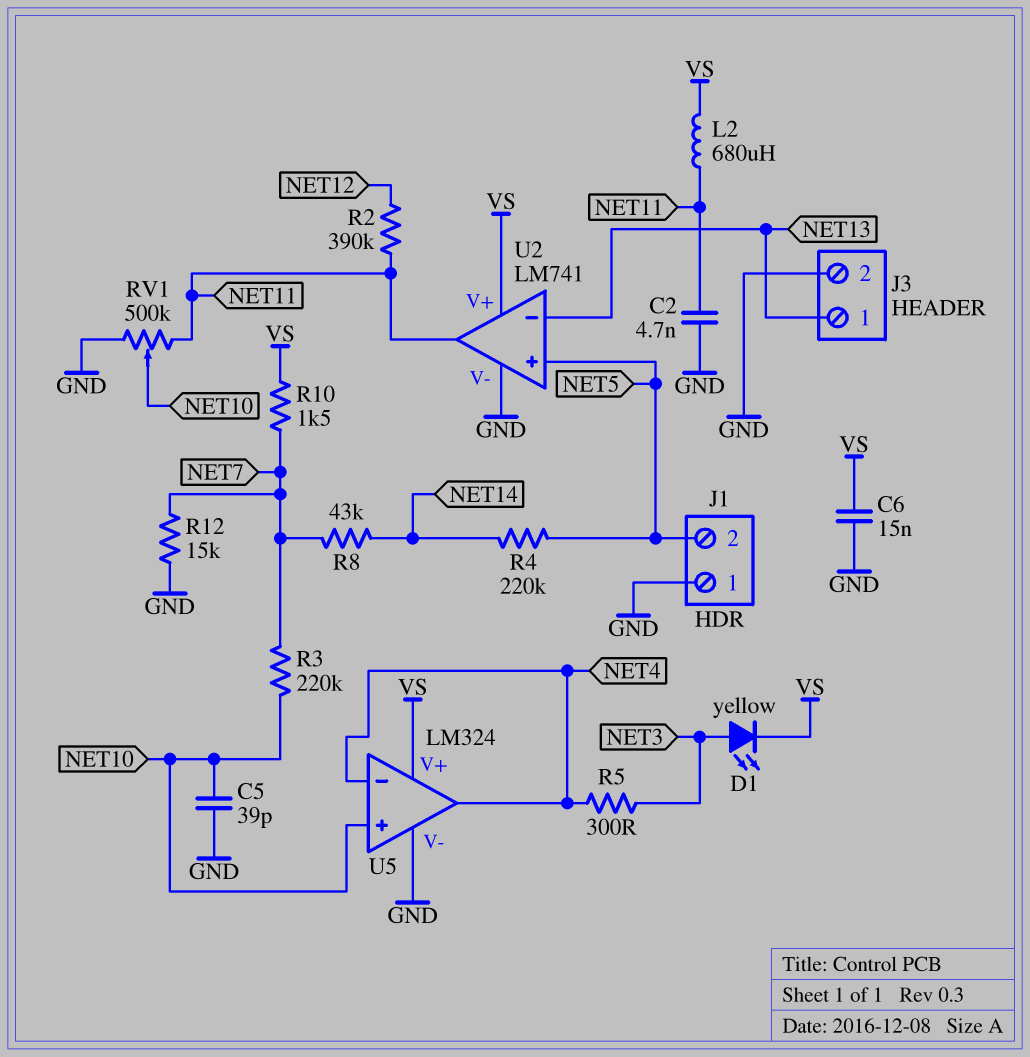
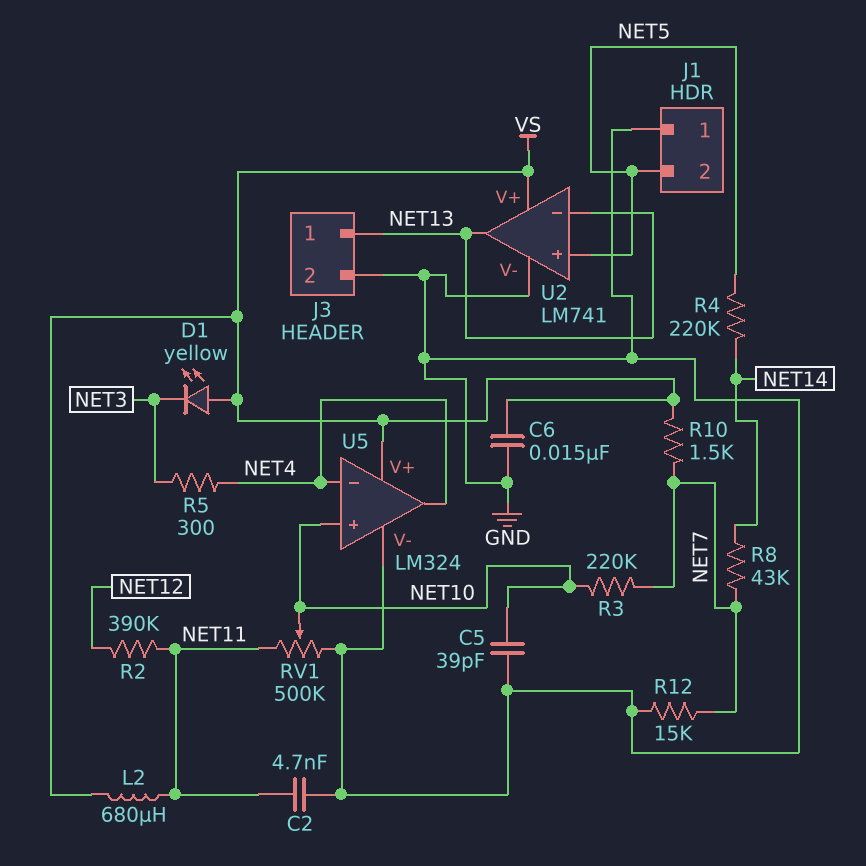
D1: LED yellow (A NET3, K VS) -> LED yellow (A VS, K NET3)
U2 pin out: NET11 -> NET13

